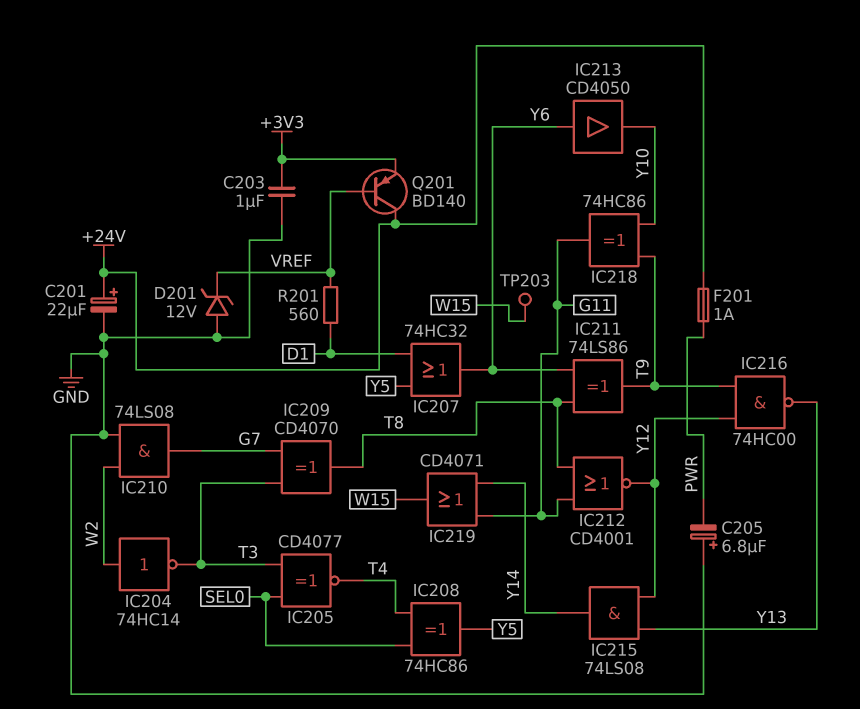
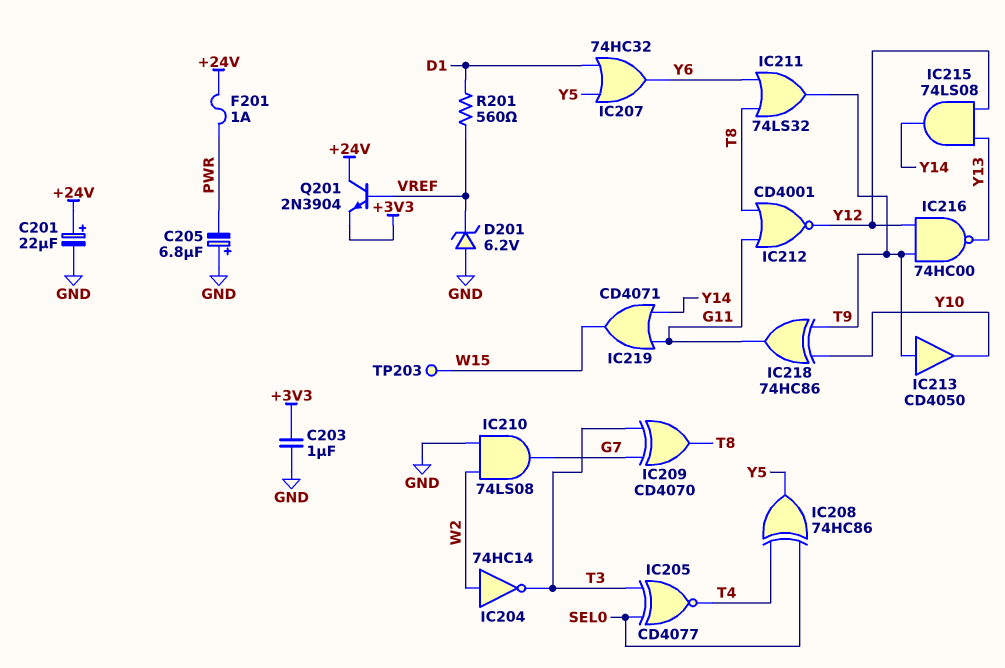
D201: zener 12V (A GND, K VREF) -> zener 6.2V (A GND, K VREF)
IC211: XOR 74LS86 (in T8, in Y6, out T9) -> OR 74LS32 (in T8, in Y6, out T9)
IC213: buffer CD4050 (in Y6, out Y10) -> buffer CD4050 (in T9, out Y10)
Q201: PNP BD140 (B VREF, C +24V, E +3V3) -> NPN 2N3904 (B VREF, C +24V, E +3V3)

